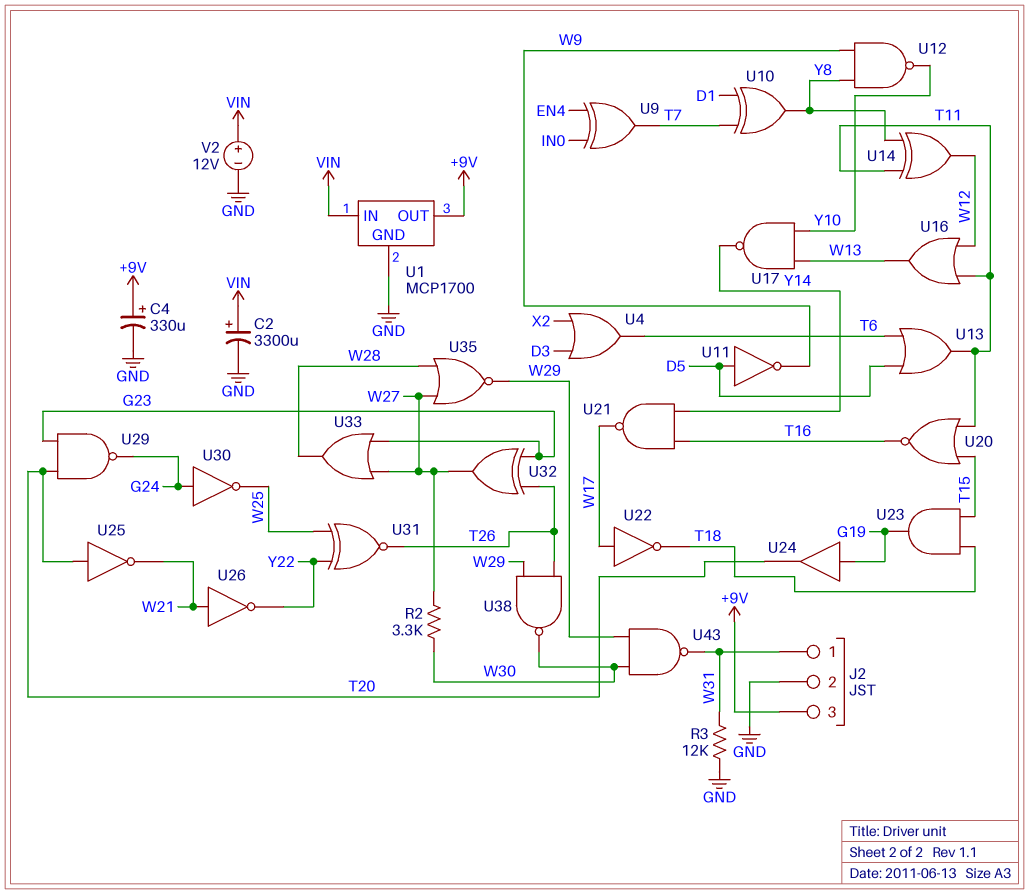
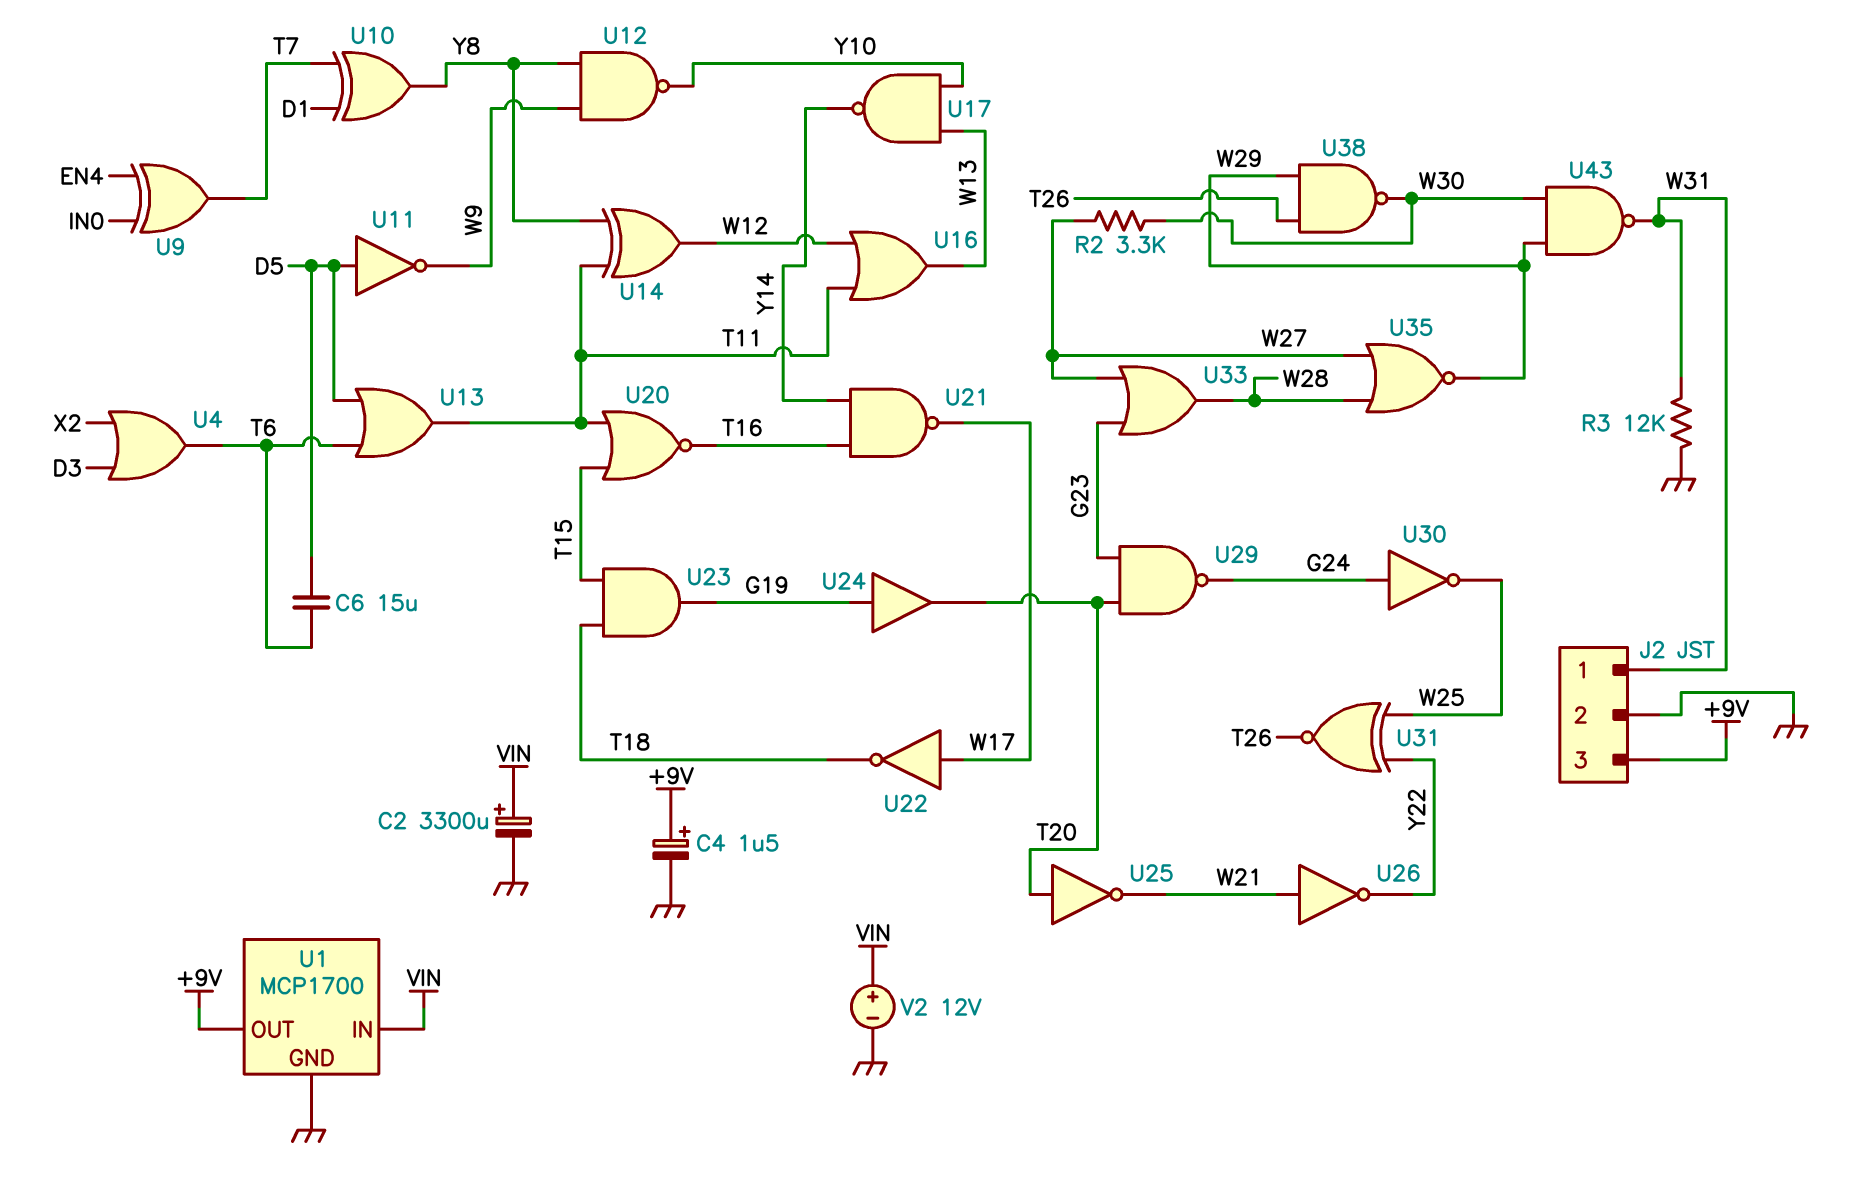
C4: 330uF (plus +9V, minus GND) -> 1.5uF (plus +9V, minus GND)
C6: none -> 15uF (D5, T6)
U32: XOR (in G23, in T26, out W27) -> none

